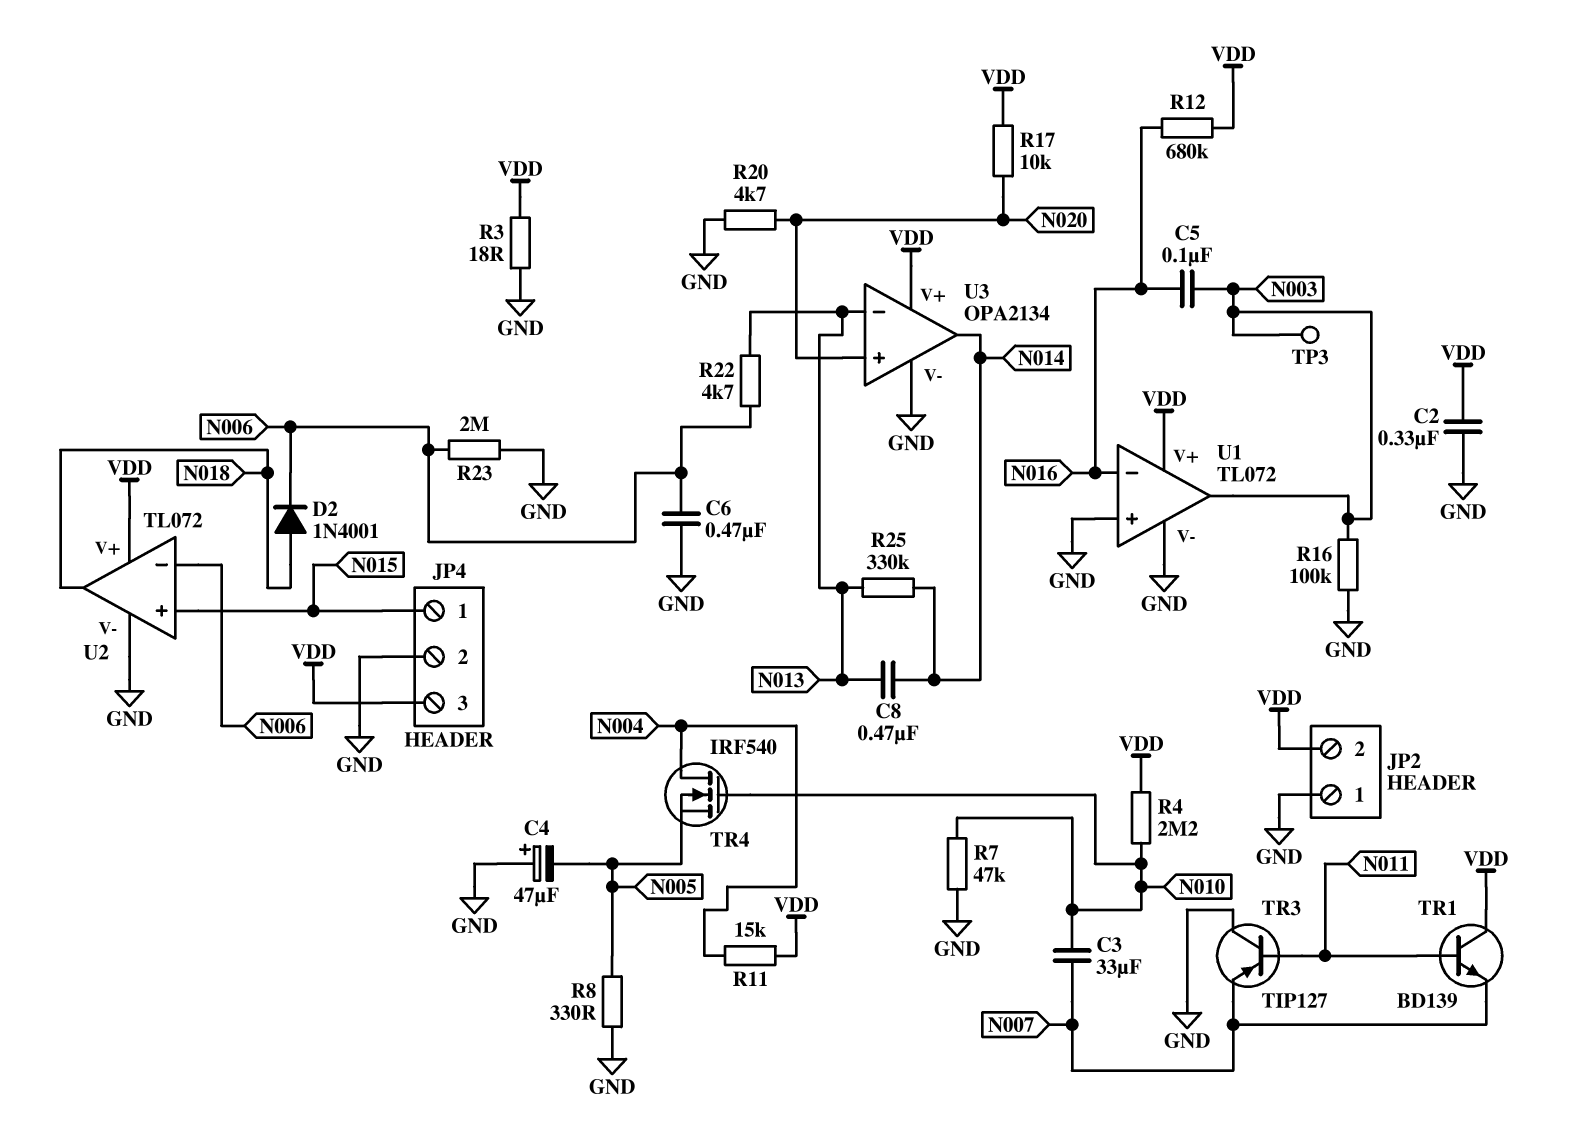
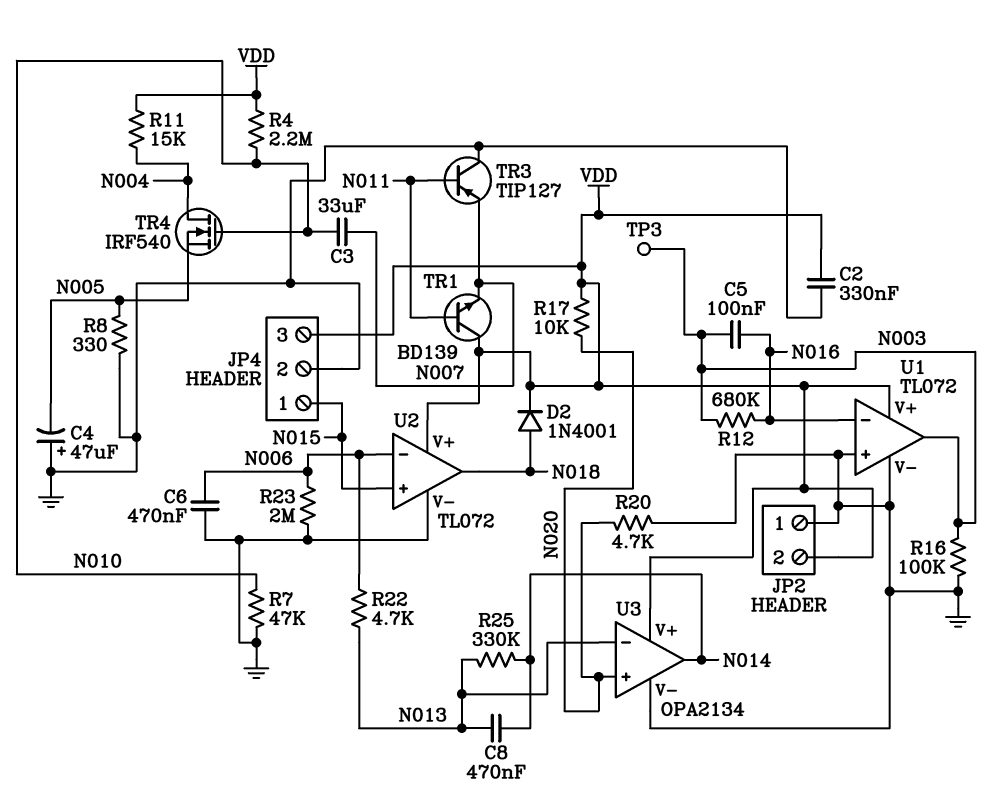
D2: diode 1N4001 (A N018, K N006) -> diode 1N4001 (A N018, K VDD)
R3: 18 (GND, VDD) -> none
R12: 680k (N016, VDD) -> 680k (N003, N016)

